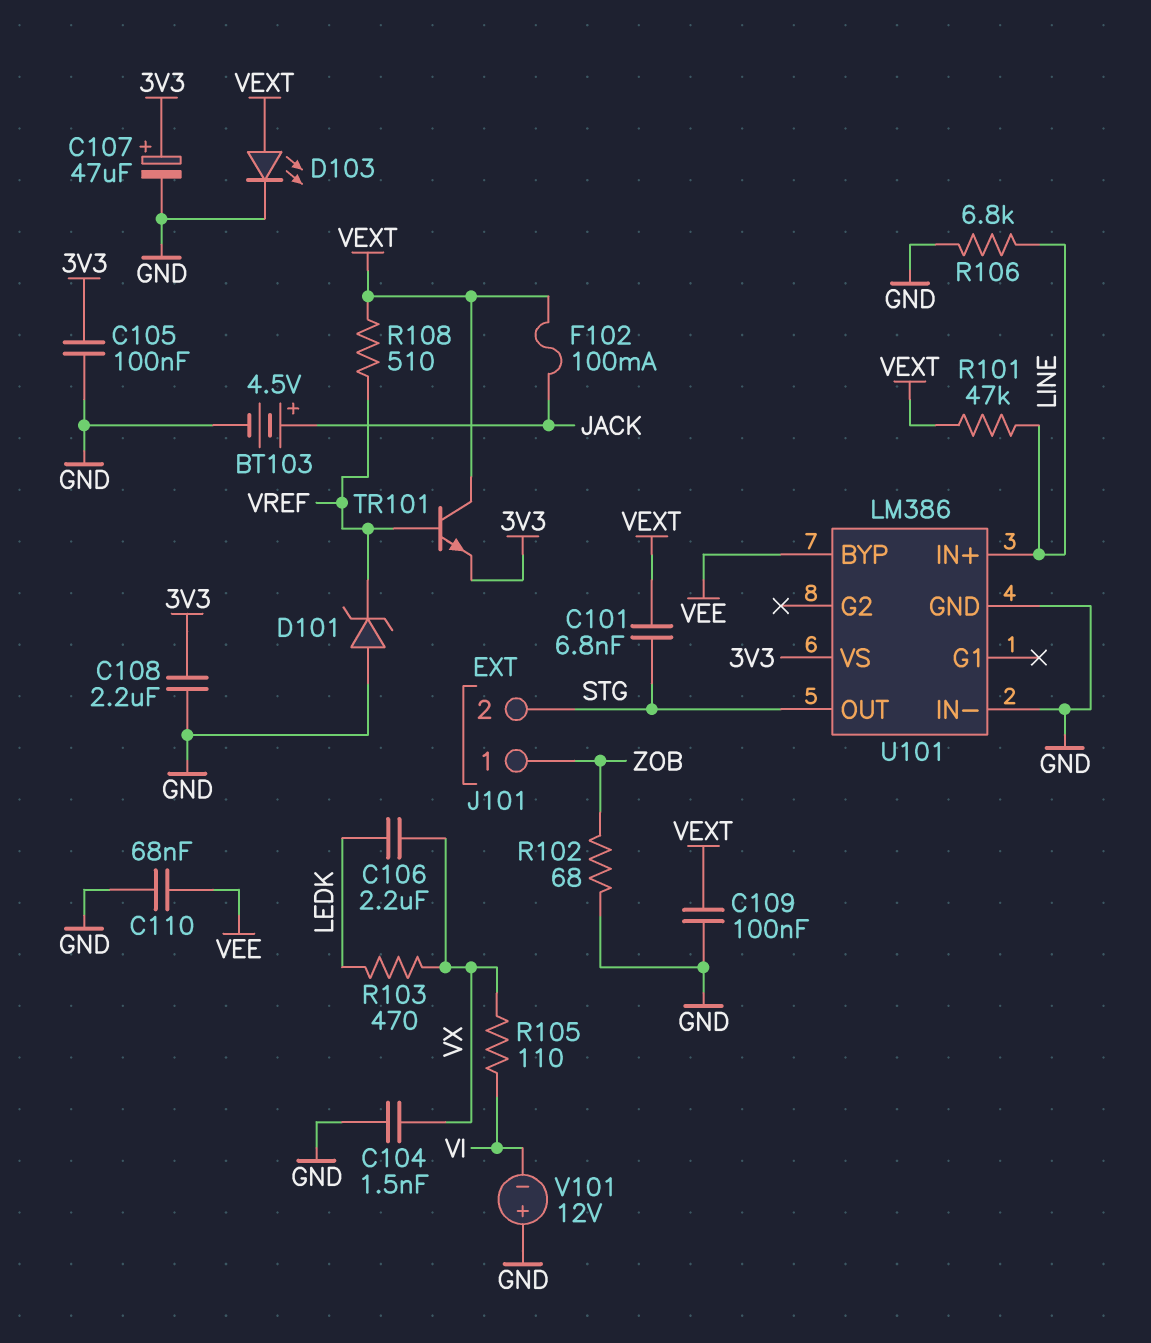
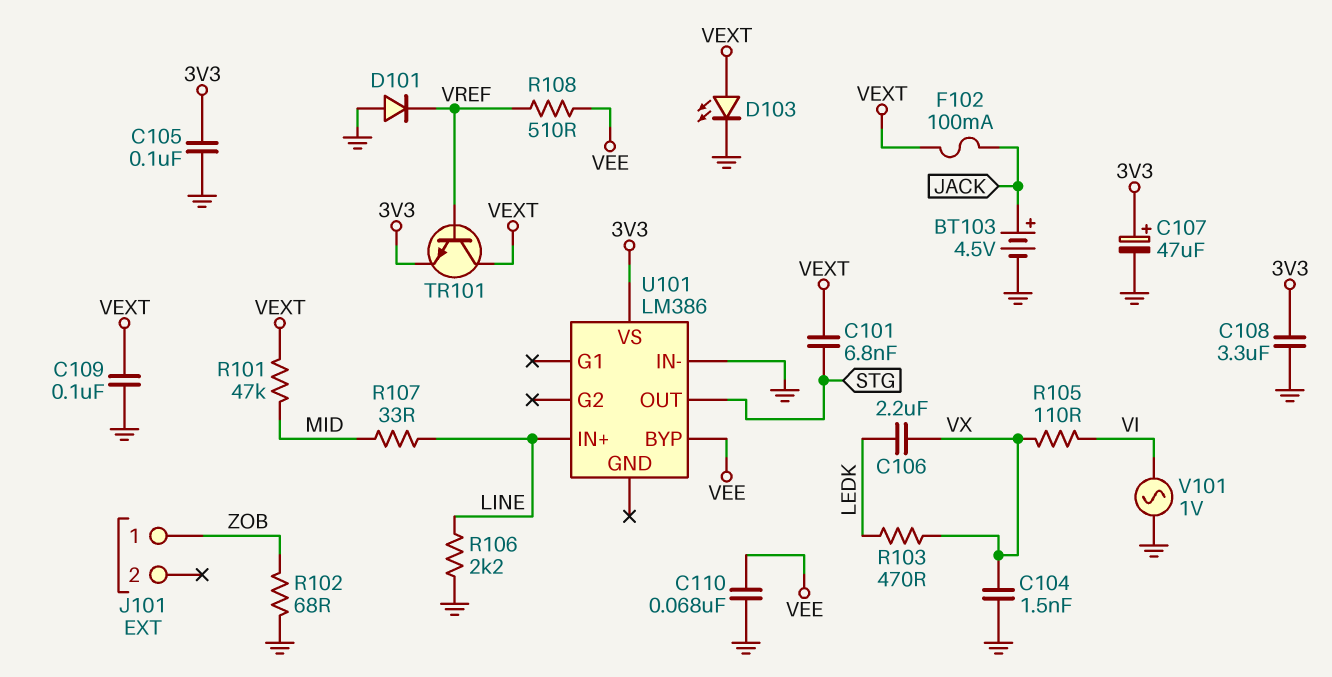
C108: 2.2uF (3V3, GND) -> 3.3uF (3V3, GND)
D101: zener (A GND, K VREF) -> diode (A GND, K VREF)
J101 pin 2: STG -> none
R101: 47k (LINE, VEXT) -> 47k (MID, VEXT)
R106: 6.8k (GND, LINE) -> 2.2k (GND, LINE)
R107: none -> 33 (LINE, MID)
R108: 510 (VEXT, VREF) -> 510 (VEE, VREF)
U101 pin GND: GND -> none
V101: 12V (plus GND, minus VI) -> AC 1V (GND, VI)

